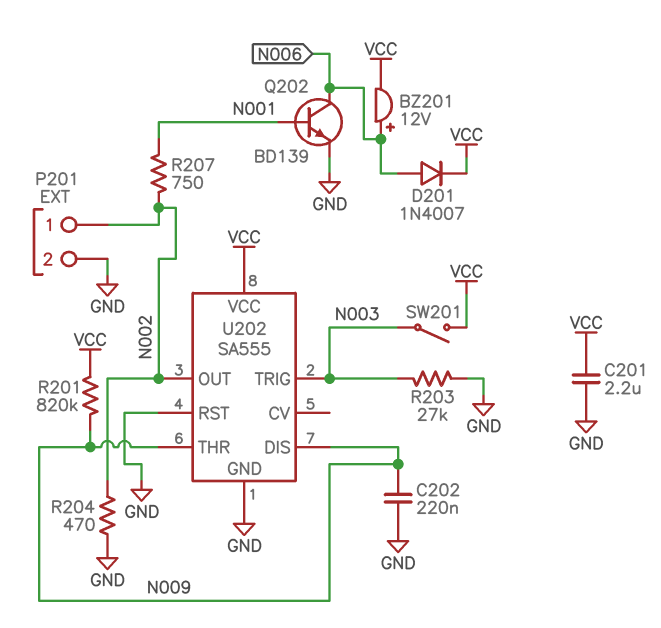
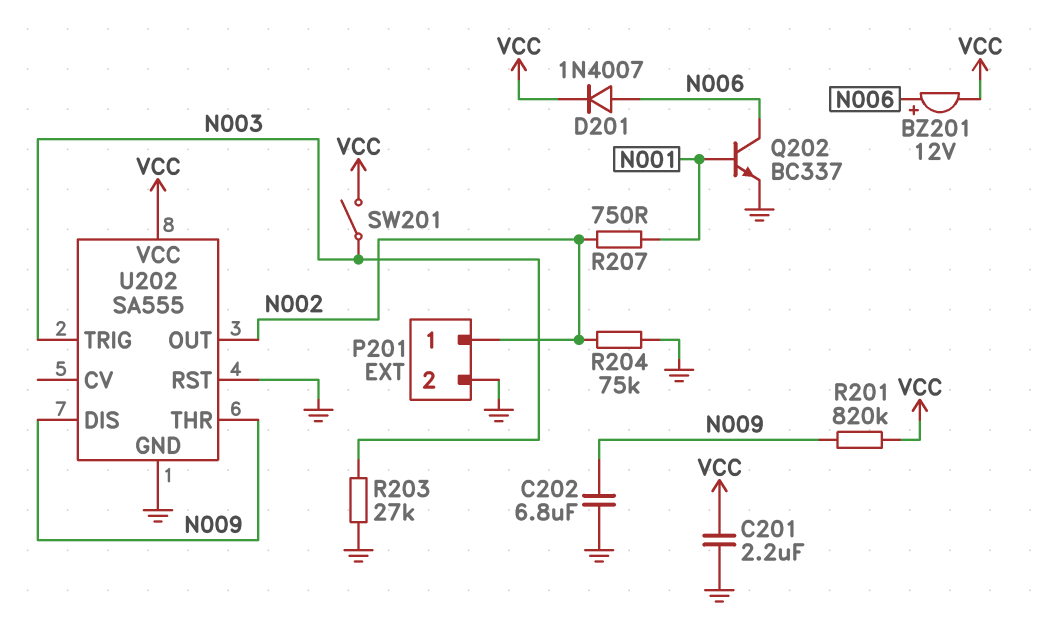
C202: 220nF (GND, N009) -> 6.8uF (GND, N009)
Q202: NPN BD139 (B N001, C N006, E GND) -> NPN BC337 (B N001, C N006, E GND)
R204: 470 (GND, N002) -> 75k (GND, N002)

